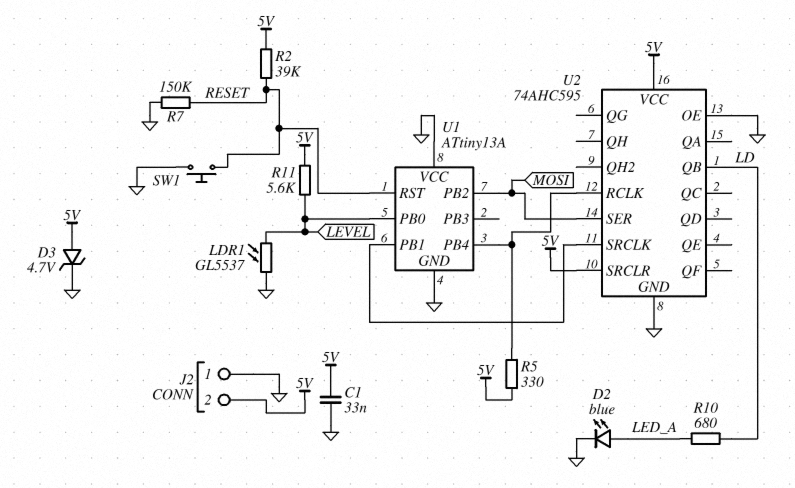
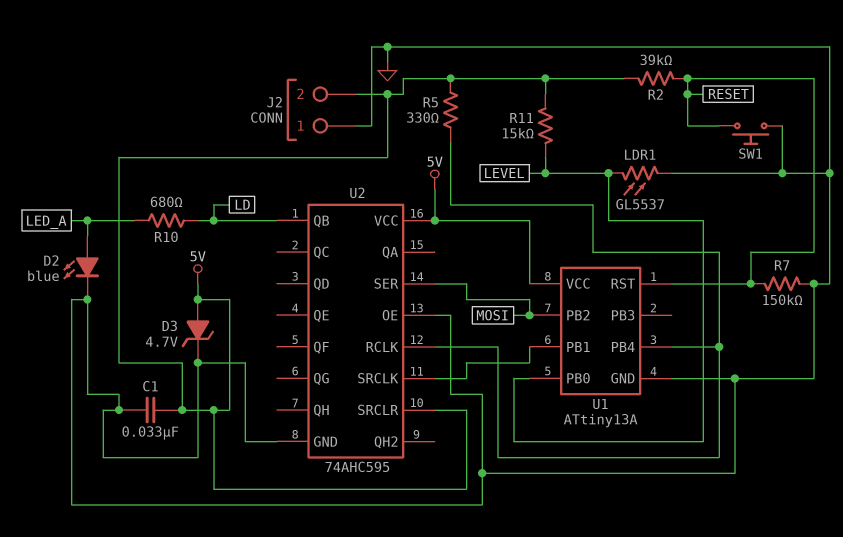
R11: 5.6k (5V, LEVEL) -> 15k (5V, LEVEL)
U1 pin VCC: GND -> 5V

